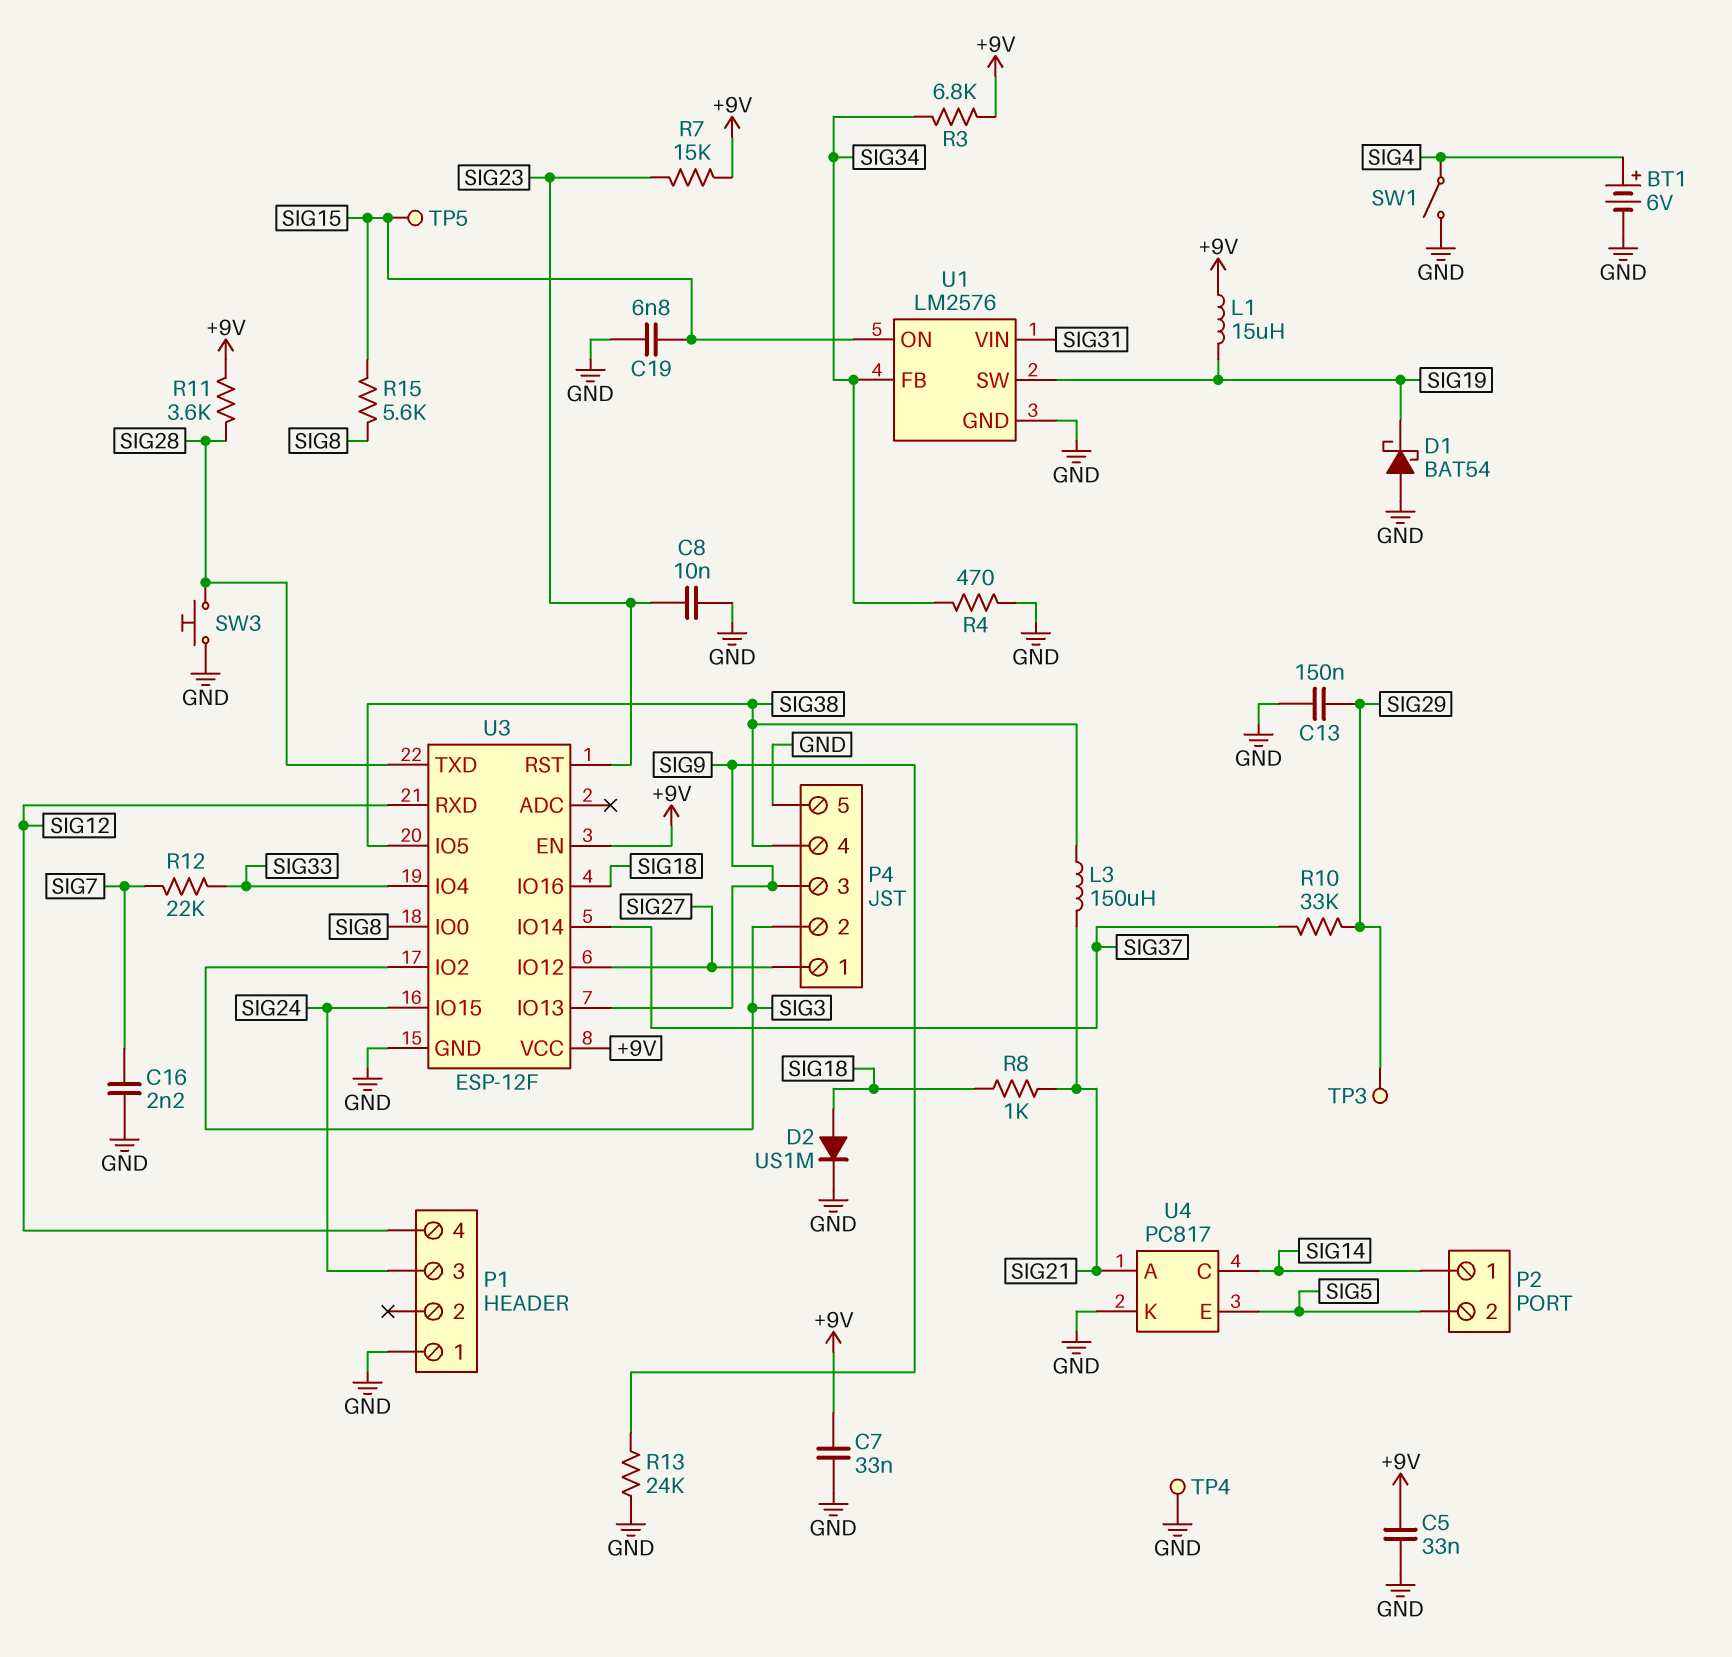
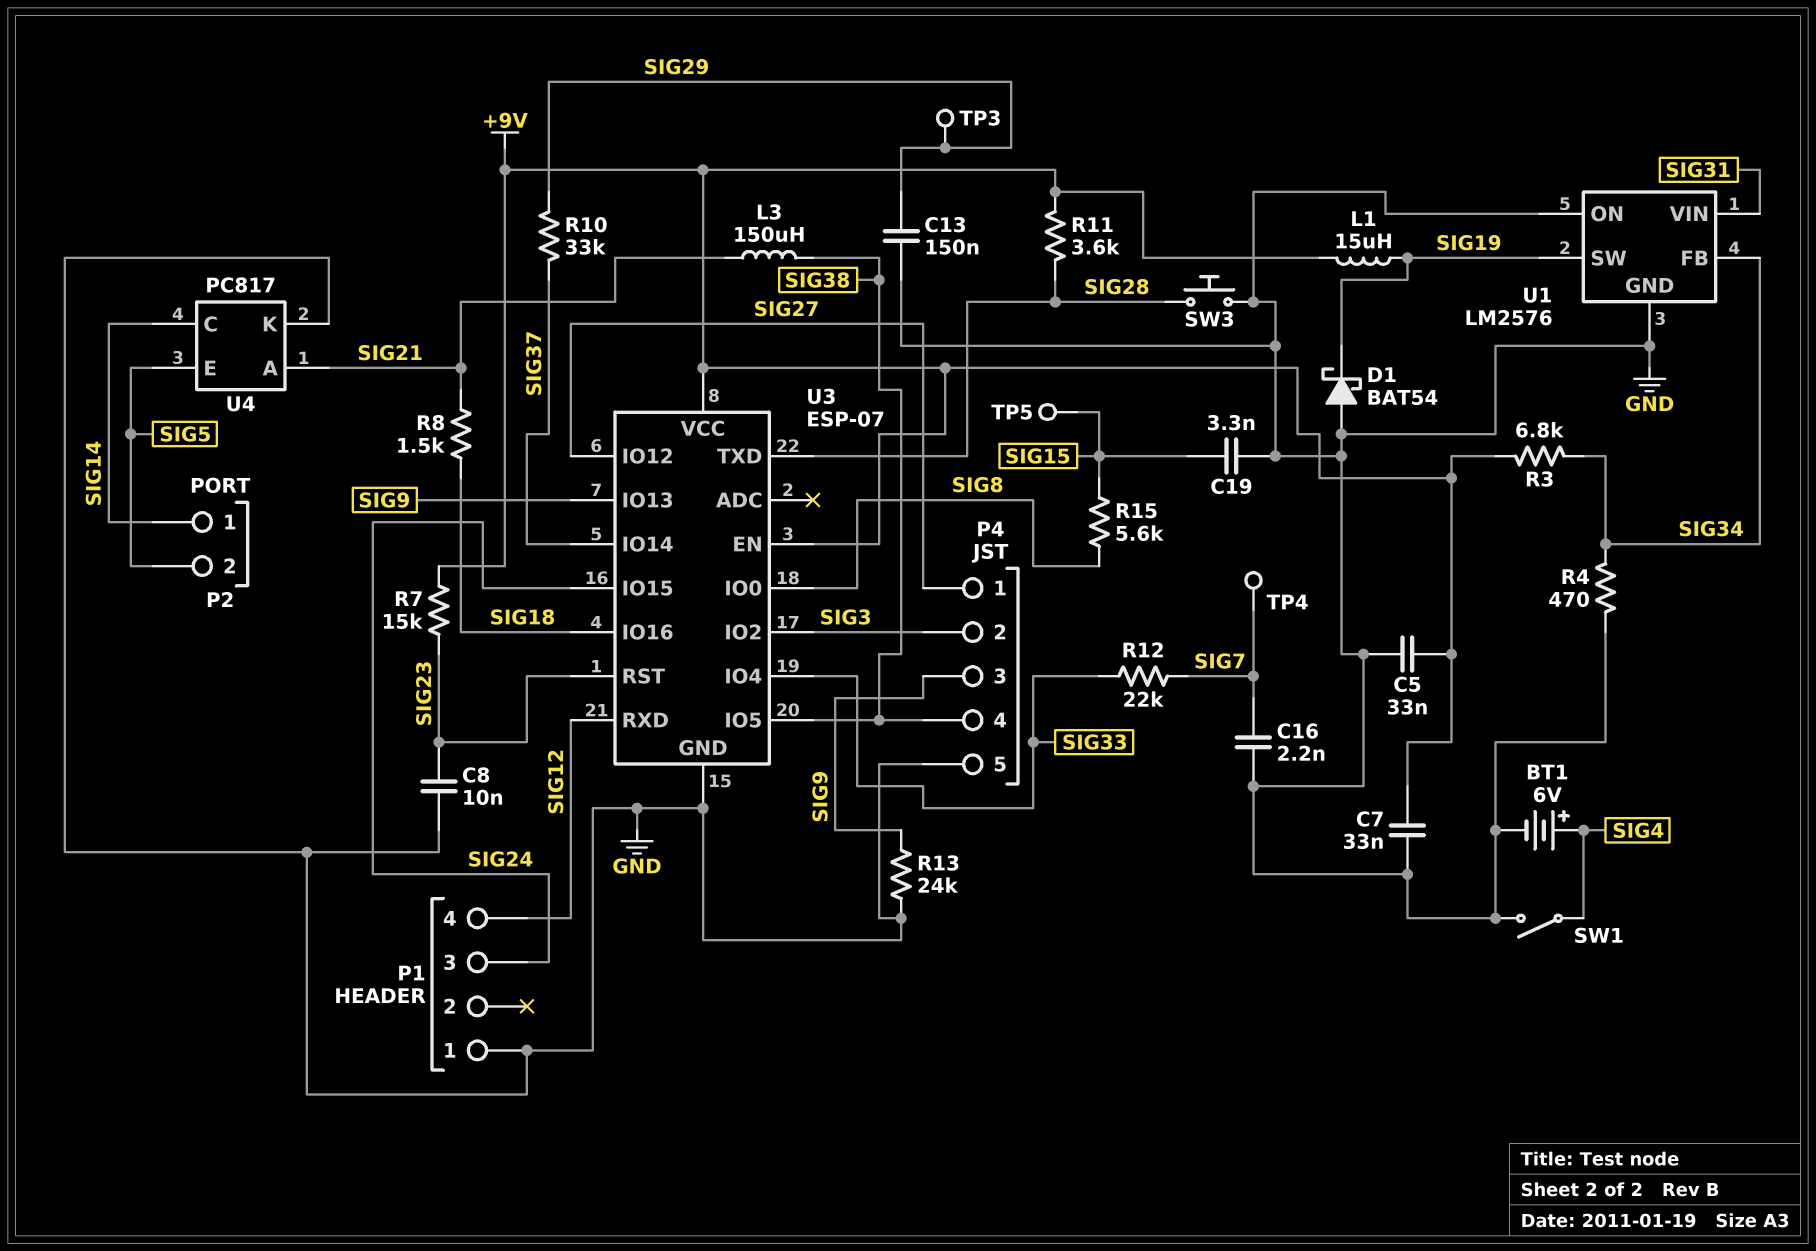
C19: 6.8nF (GND, SIG15) -> 3.3nF (GND, SIG15)
D2: diode US1M (A SIG18, K GND) -> none
R8: 1k (SIG18, SIG21) -> 1.5k (SIG18, SIG21)
TP4: test point (GND) -> test point (SIG7)
U1 pin ON: SIG15 -> GND
U3: ESP-12F -> ESP-07

